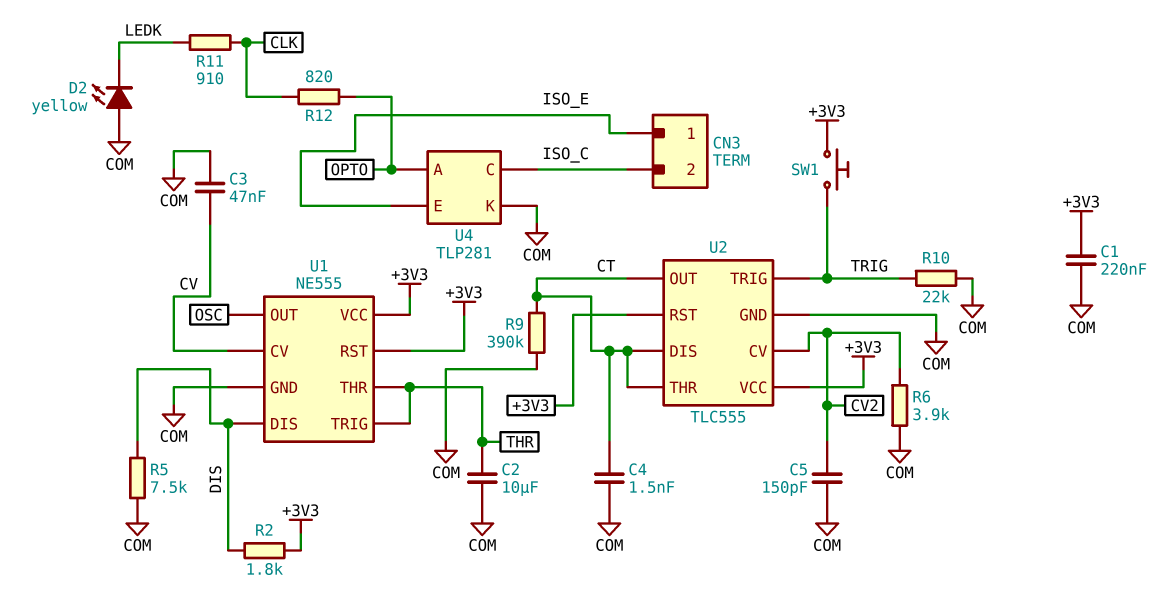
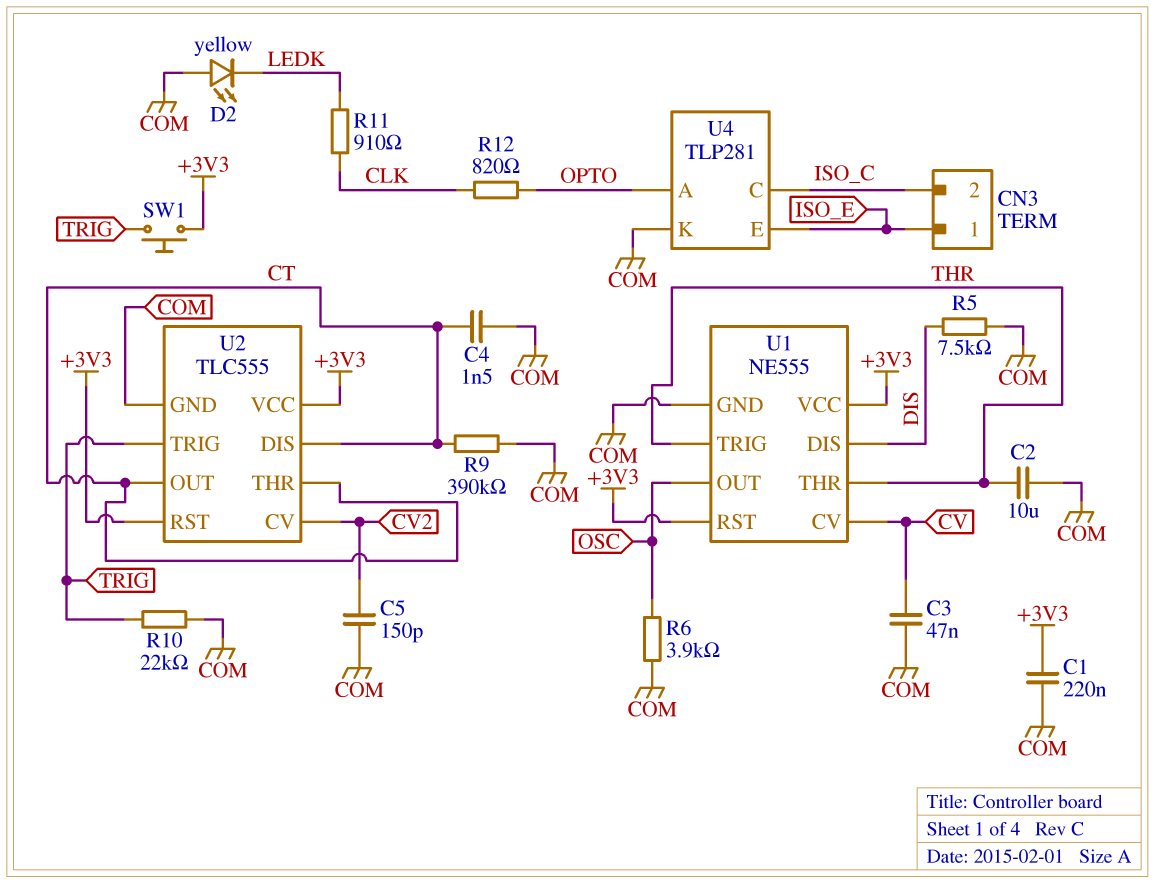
R2: 1.8k (+3V3, DIS) -> none
R6: 3.9k (COM, CV2) -> 3.9k (COM, OSC)

